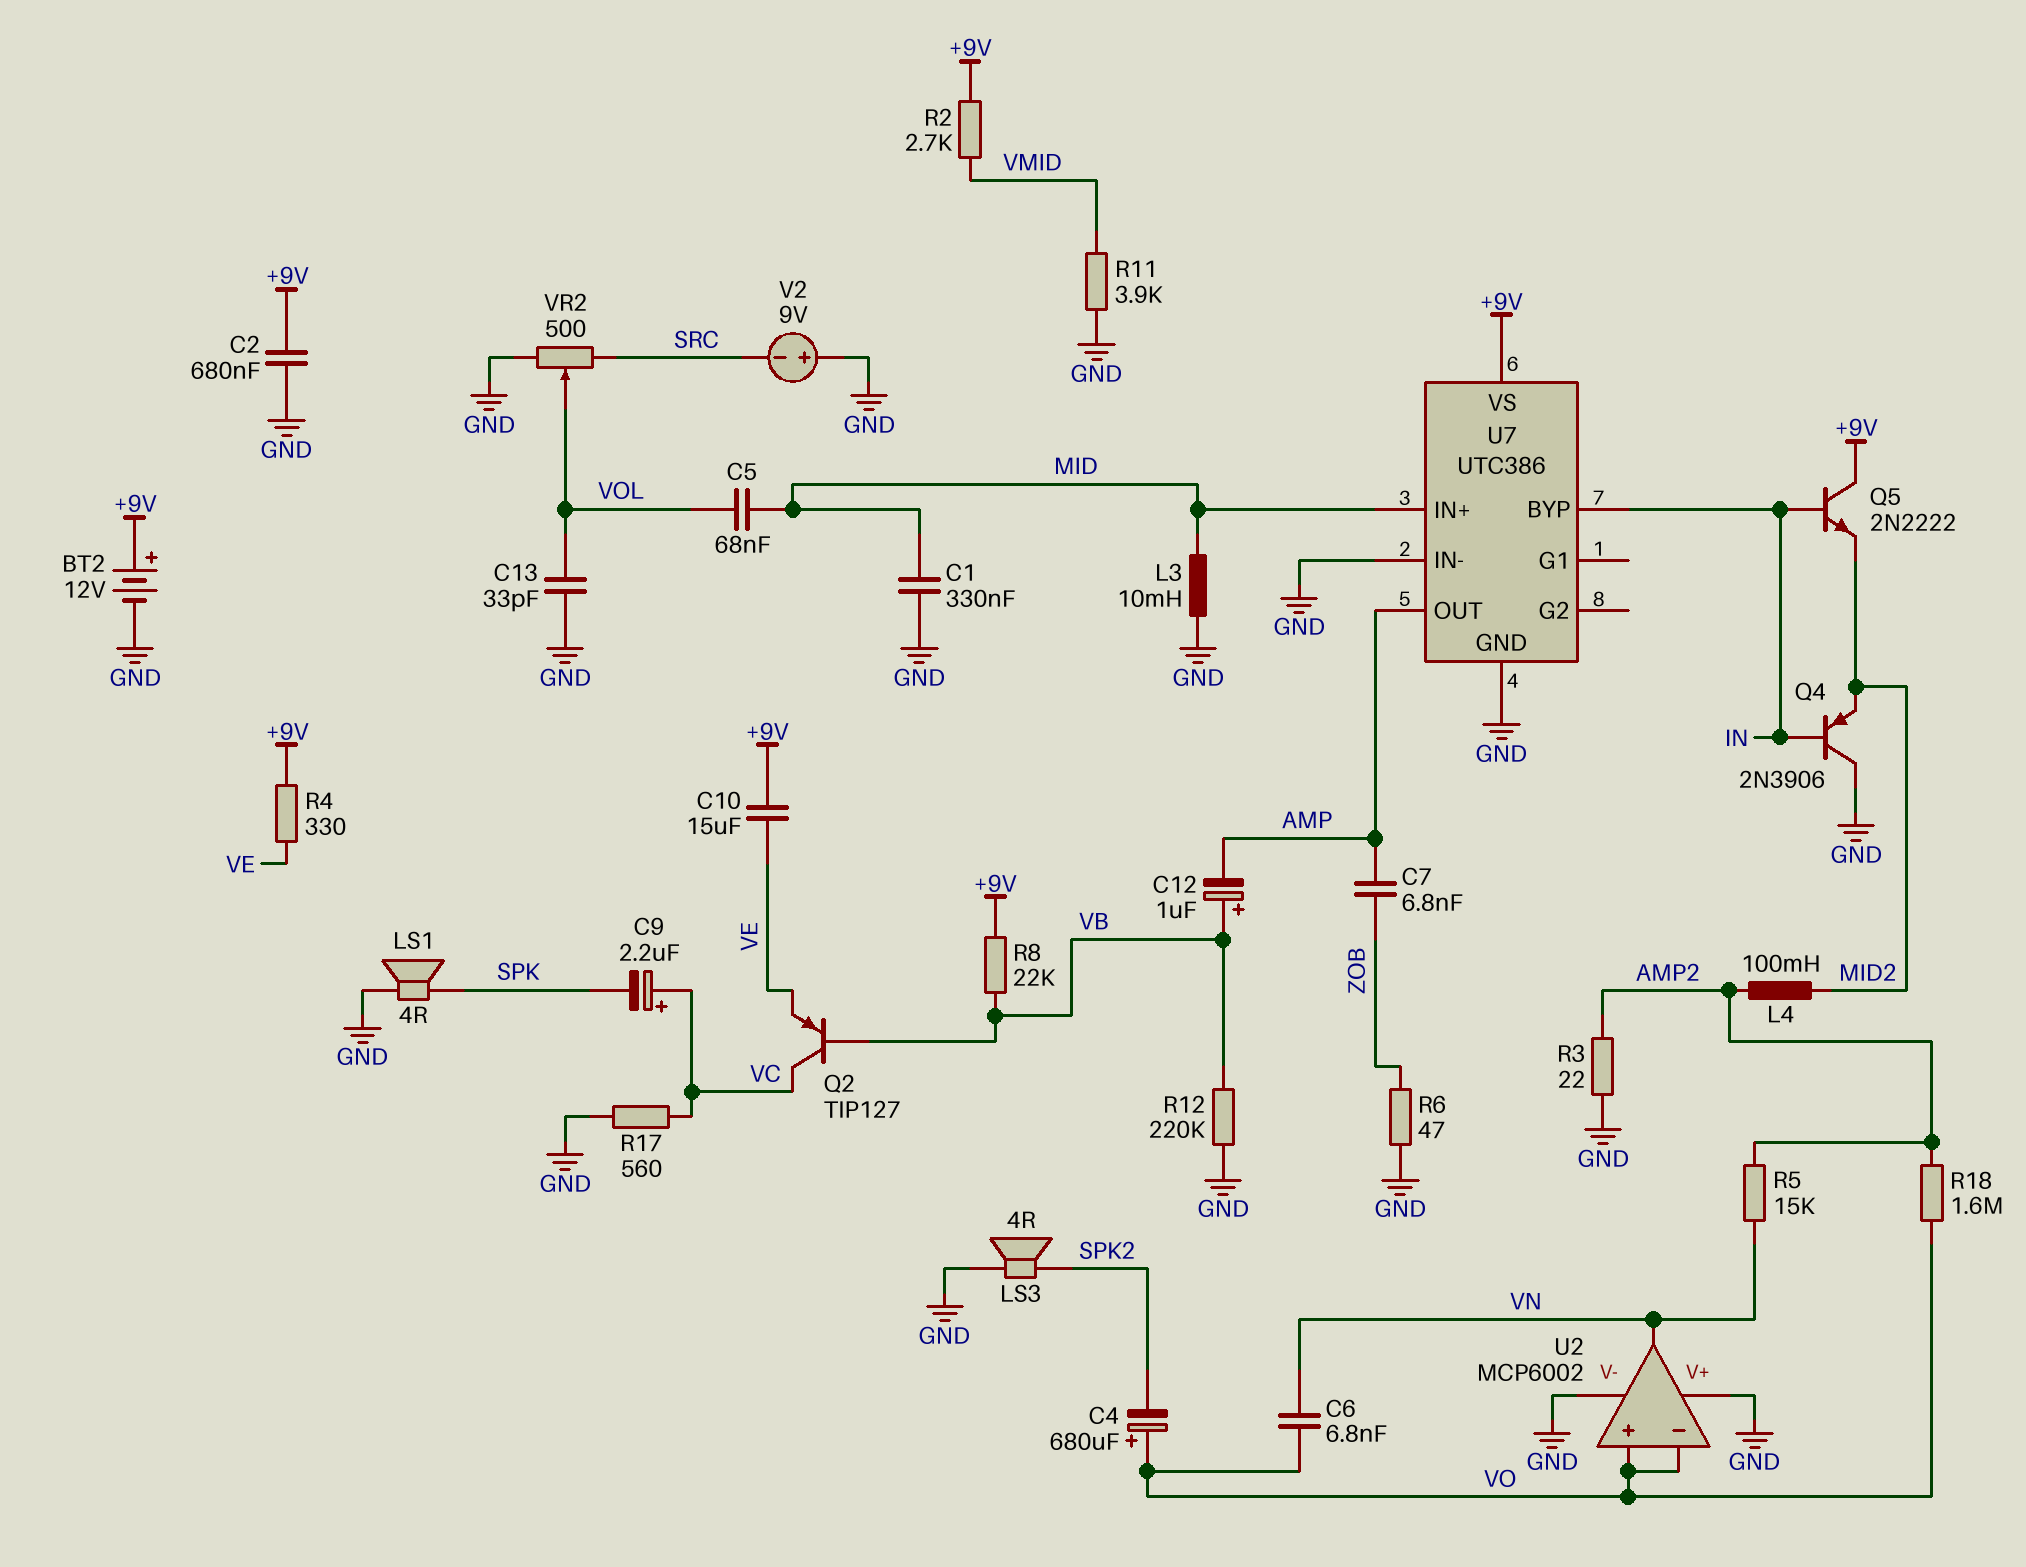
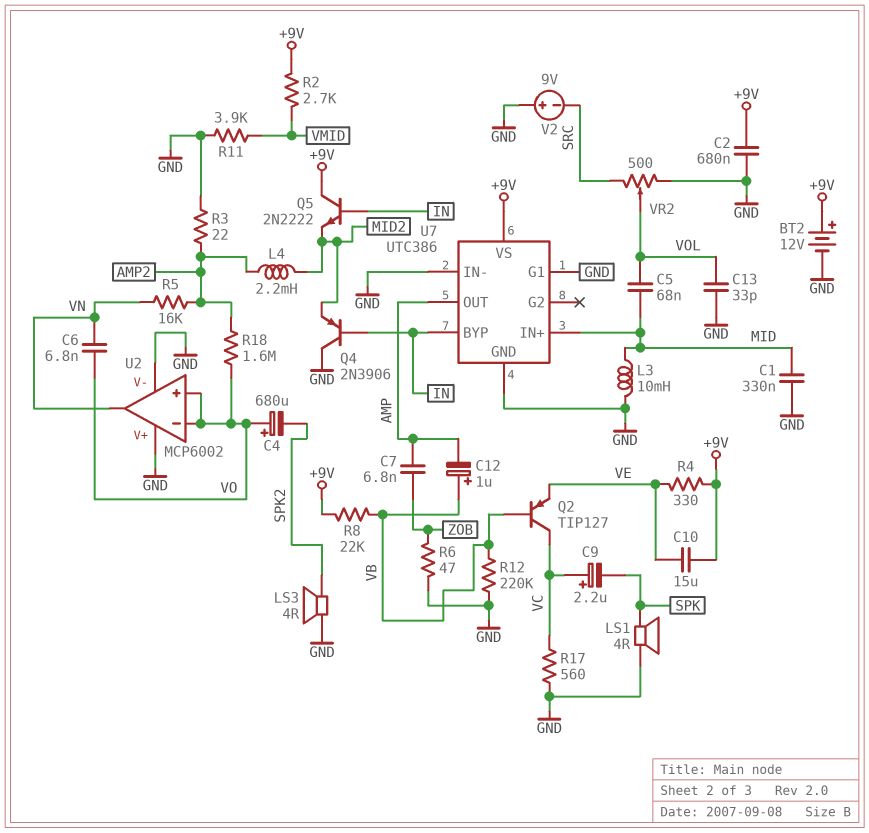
L4: 100mH (AMP2, MID2) -> 2.2mH (AMP2, MID2)
R5: 15k (AMP2, VN) -> 16k (AMP2, VN)
U7 pin G1: none -> GND

